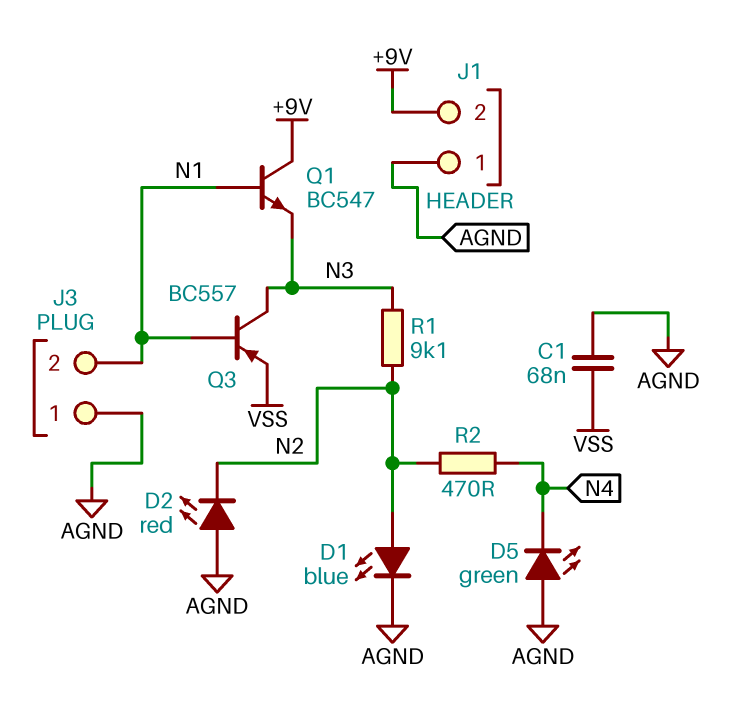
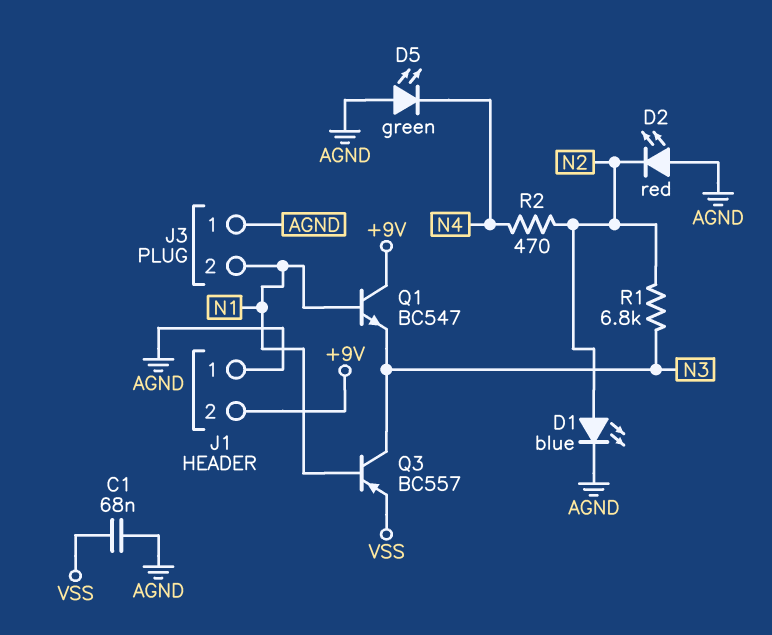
R1: 9.1k (N2, N3) -> 6.8k (N2, N3)

